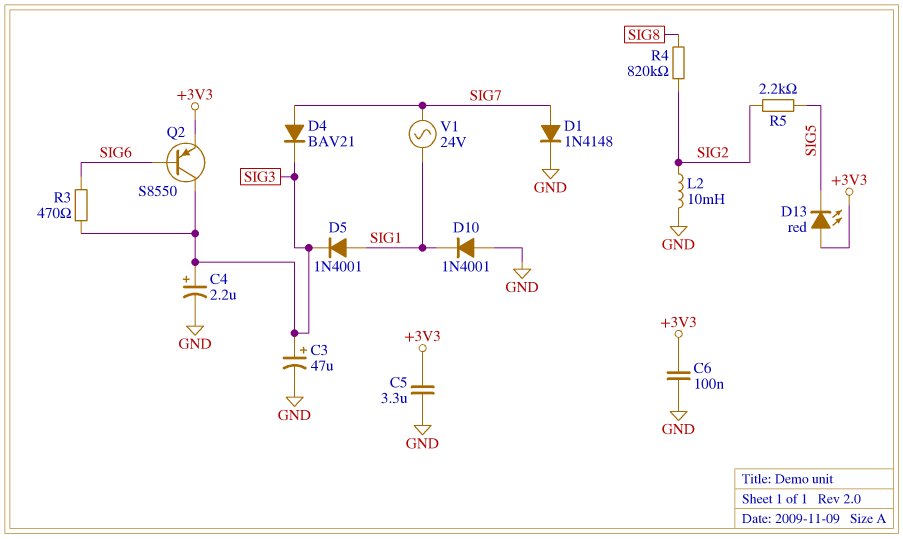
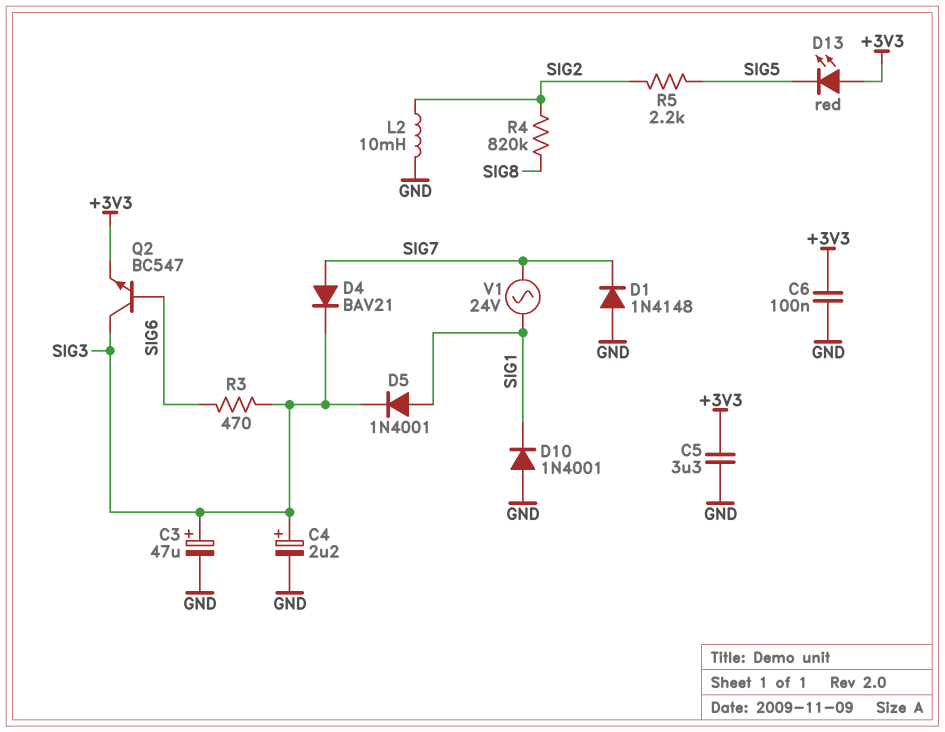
D1: diode 1N4148 (A SIG7, K GND) -> diode 1N4148 (A GND, K SIG7)
Q2: PNP S8550 (B SIG6, C SIG3, E +3V3) -> NPN BC547 (B SIG6, C SIG3, E +3V3)

